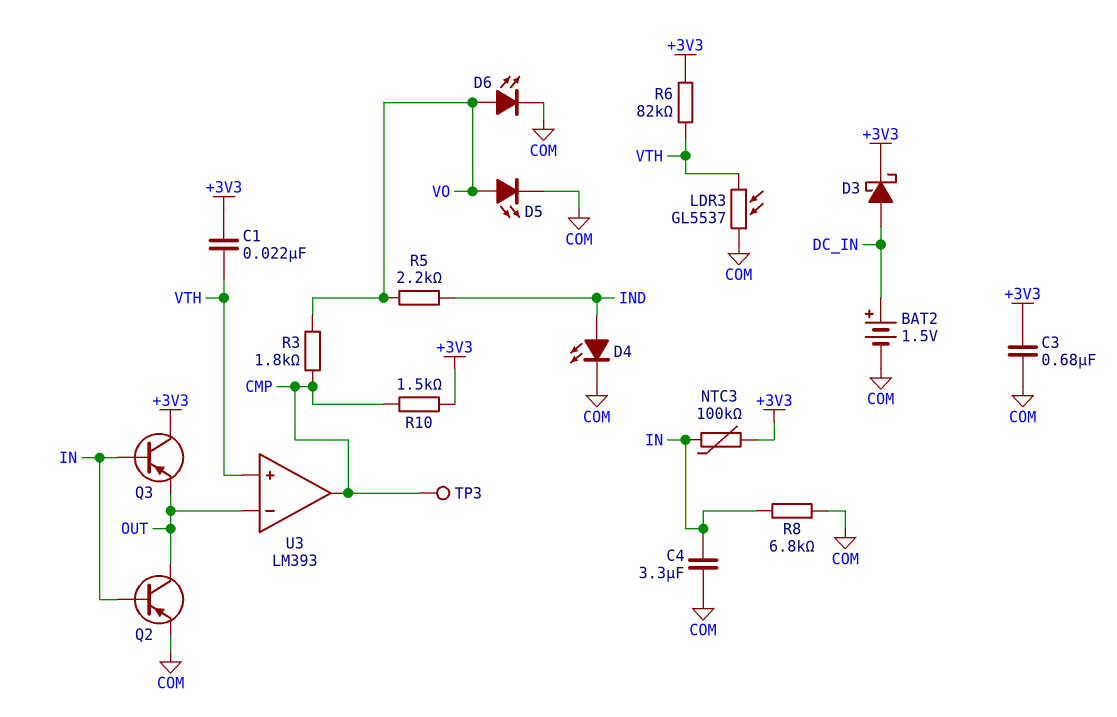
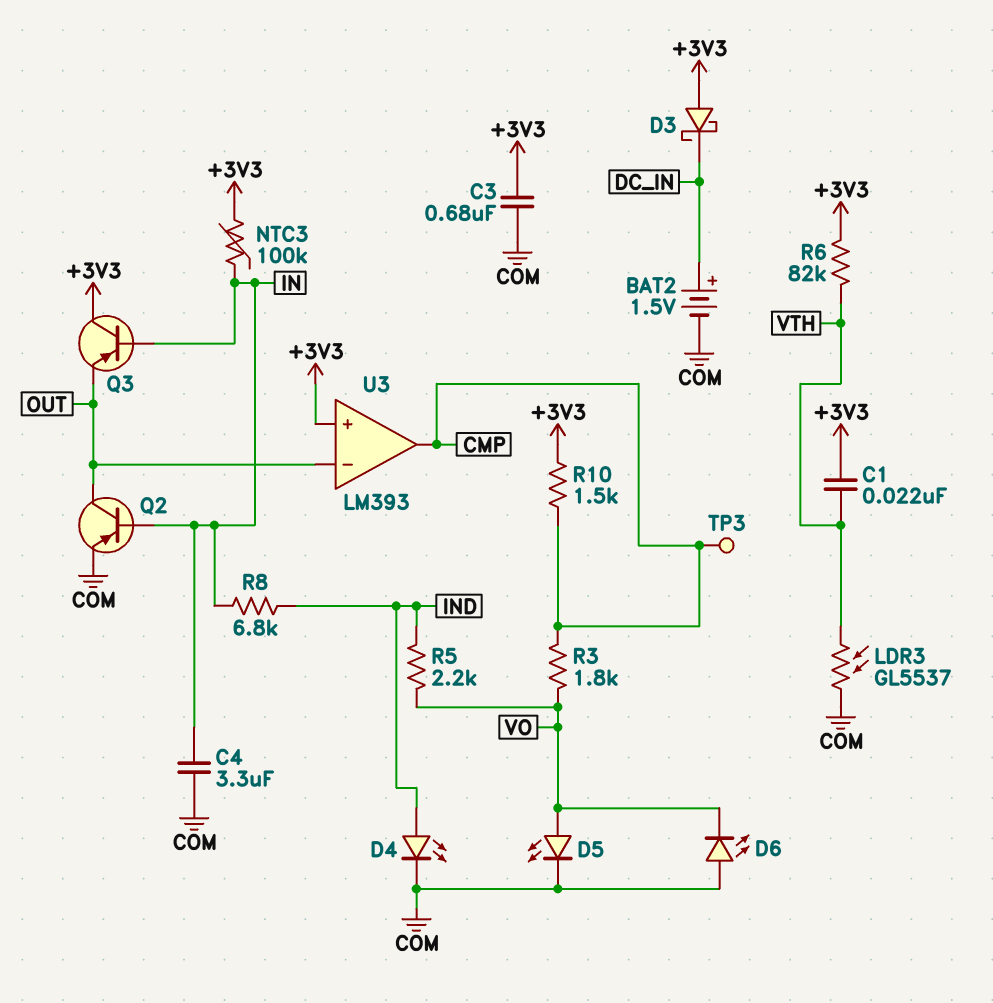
D3: schottky (A DC_IN, K +3V3) -> schottky (A +3V3, K DC_IN)
D6: LED (A VO, K COM) -> LED (A COM, K VO)
R8: 6.8k (COM, IN) -> 6.8k (IN, IND)
U3 pin in+: VTH -> +3V3

